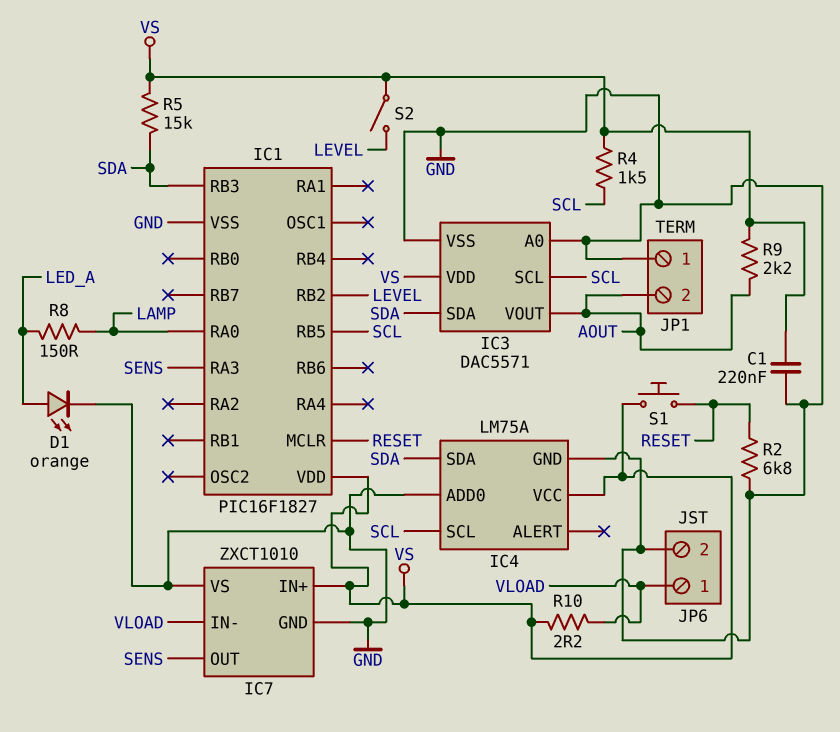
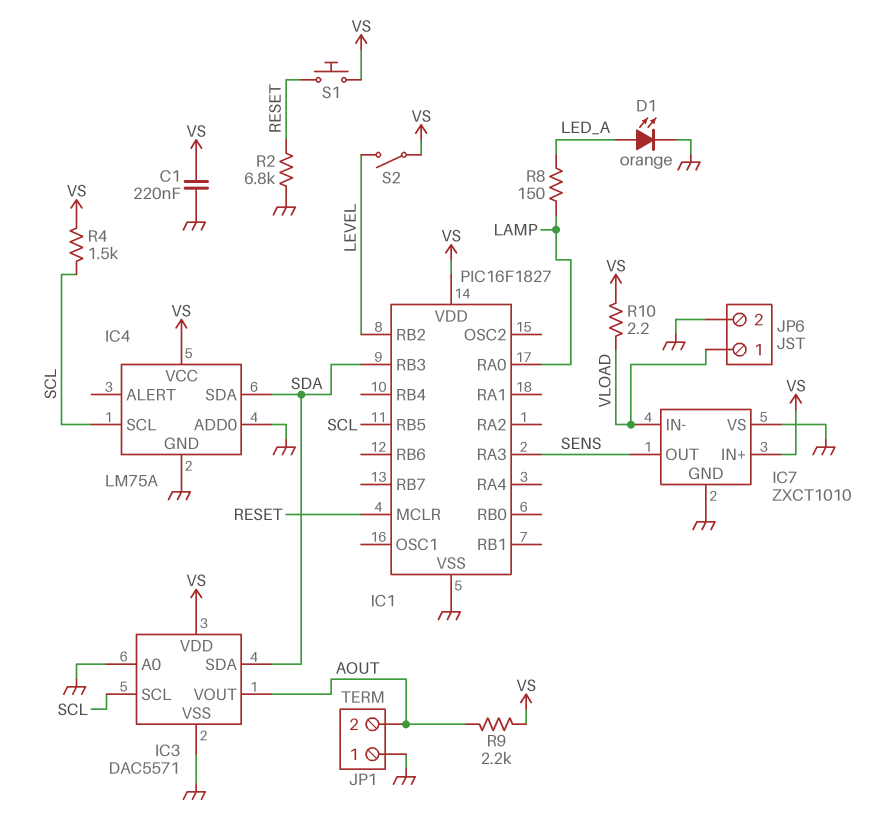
R5: 15k (SDA, VS) -> none

